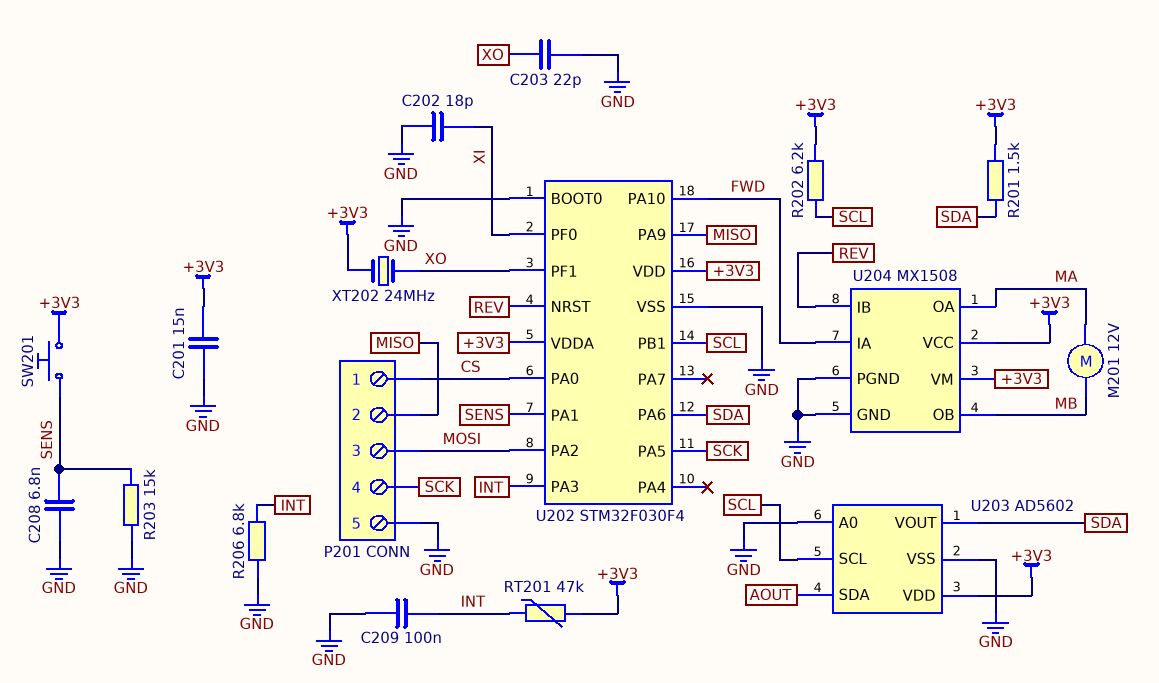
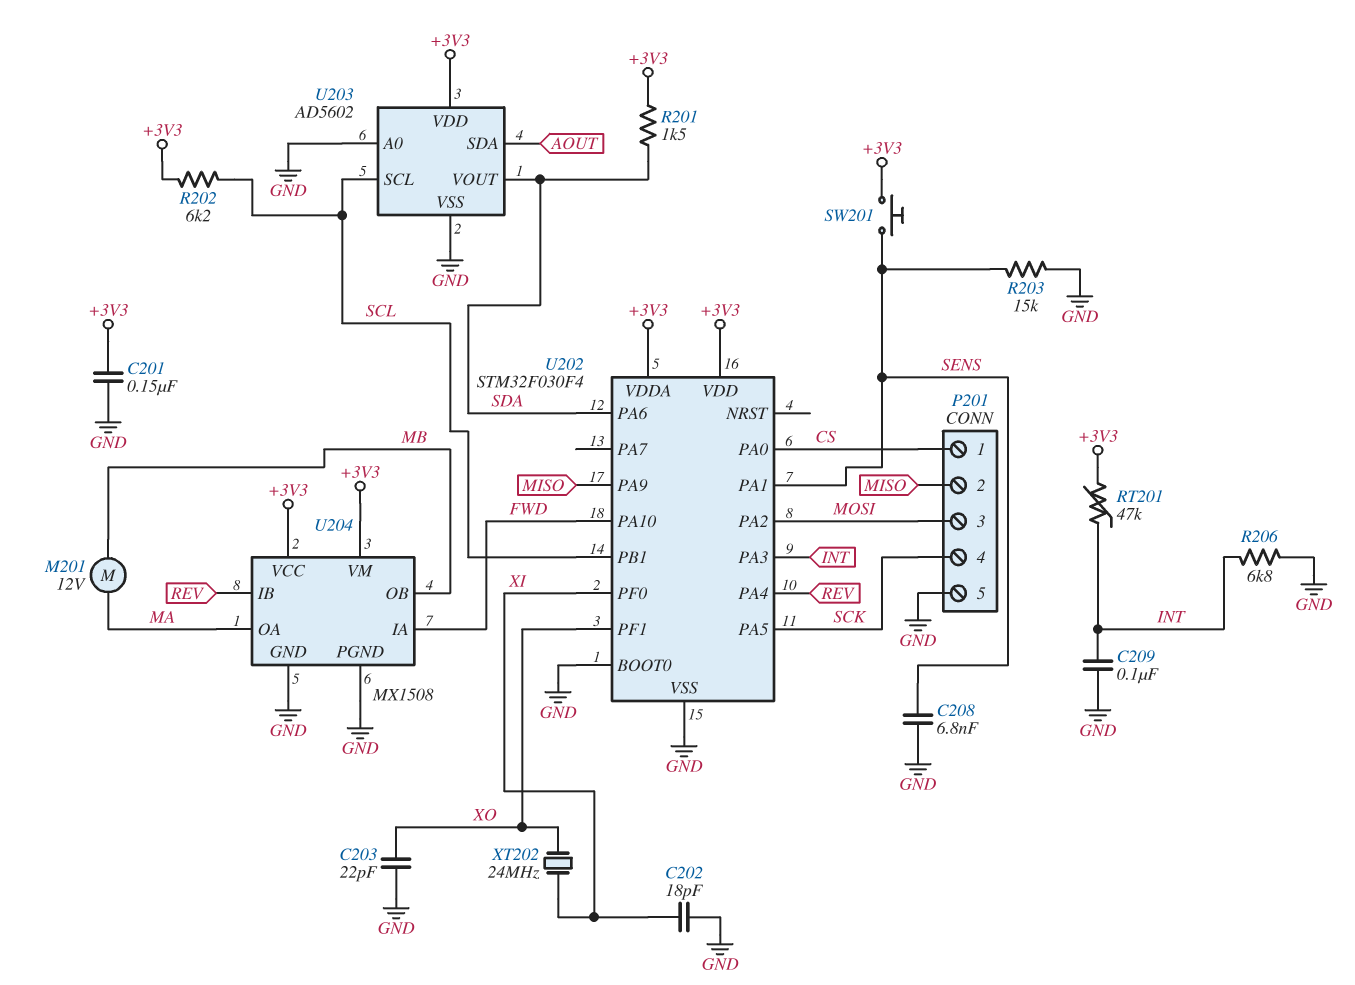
C201: 15nF (+3V3, GND) -> 150nF (+3V3, GND)
U202 pin NRST: REV -> none
U202 pin PA4: none -> REV
XT202: 24MHz (+3V3, XO) -> 24MHz (XI, XO)

